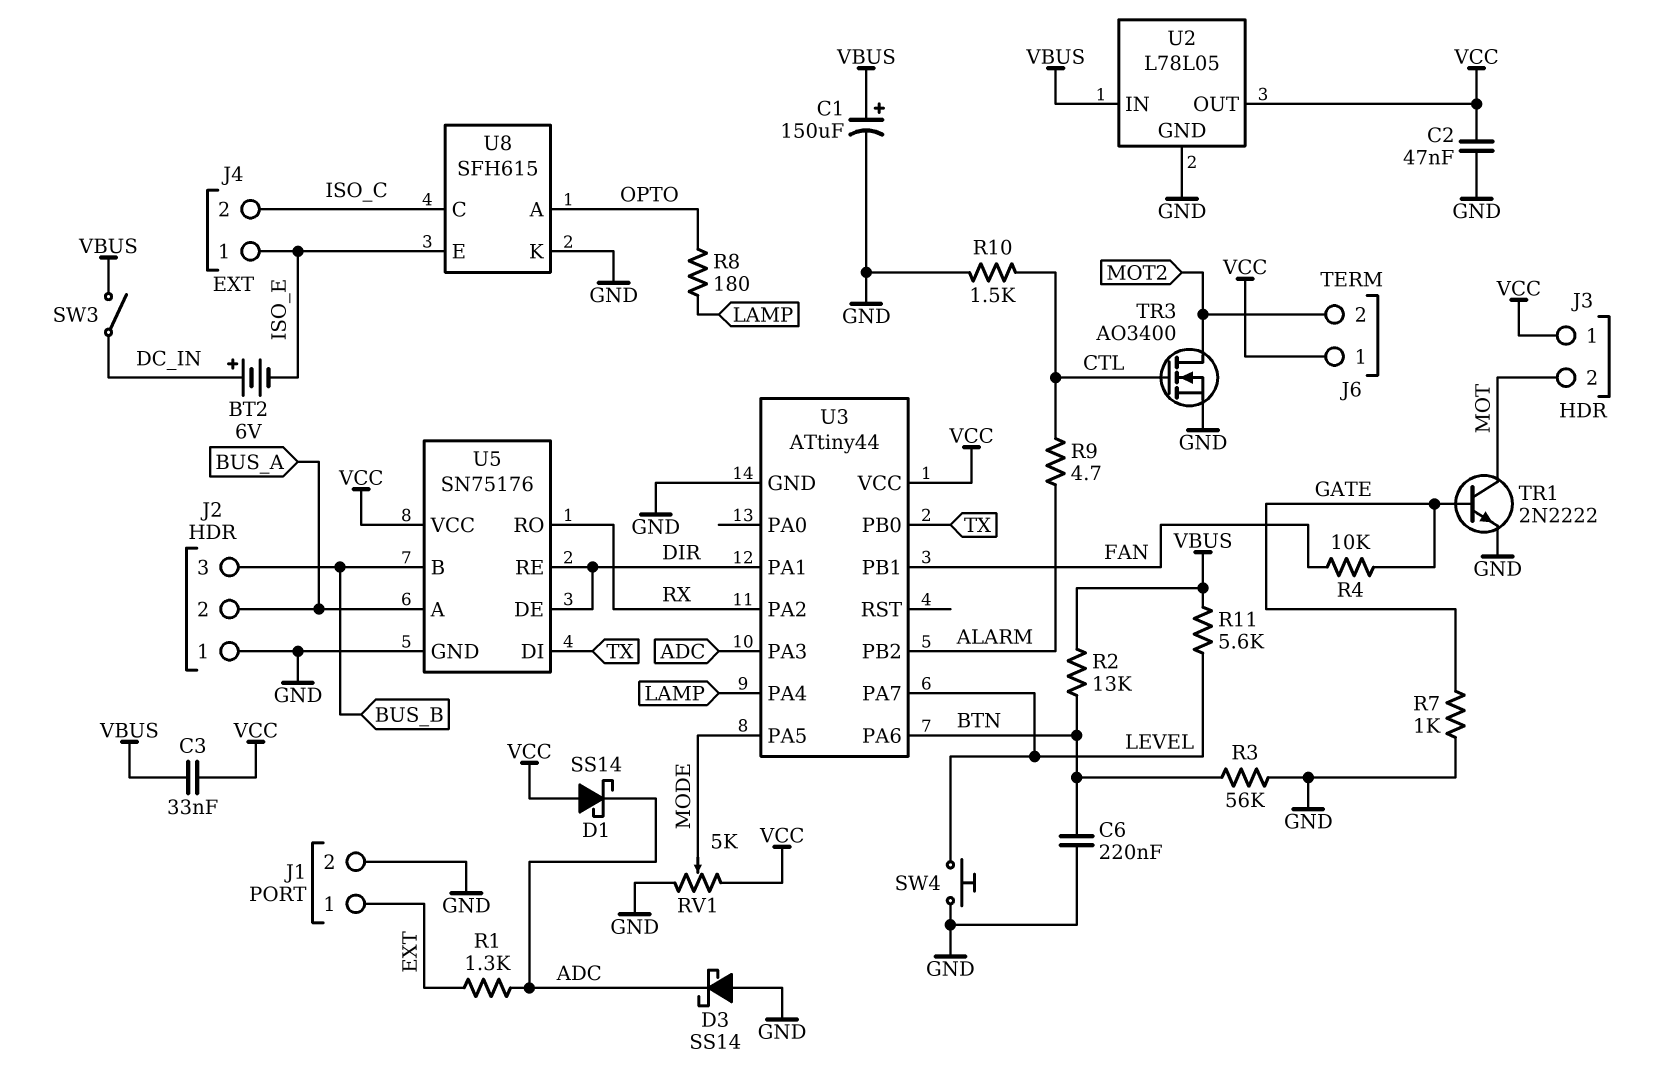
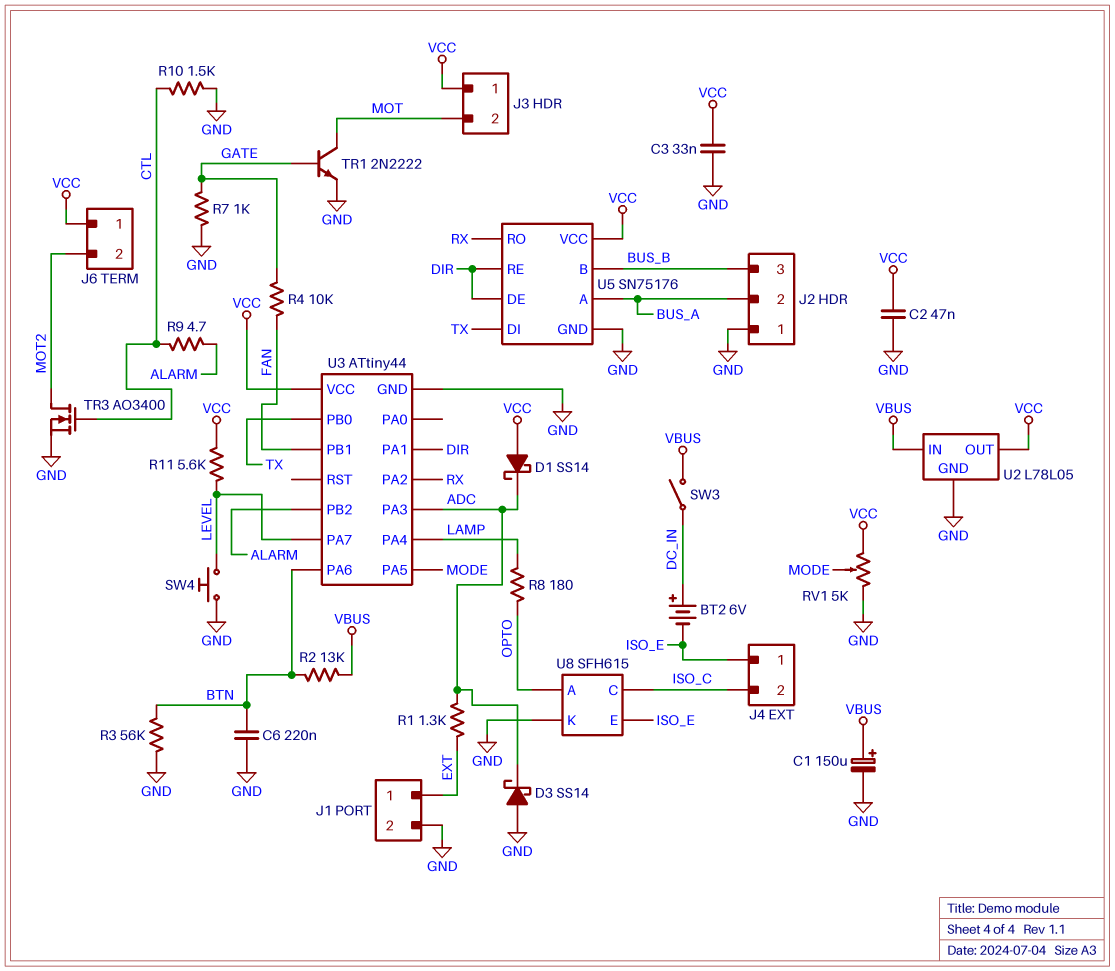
C3: 33nF (VBUS, VCC) -> 33nF (GND, VCC)
R11: 5.6k (LEVEL, VBUS) -> 5.6k (LEVEL, VCC)

